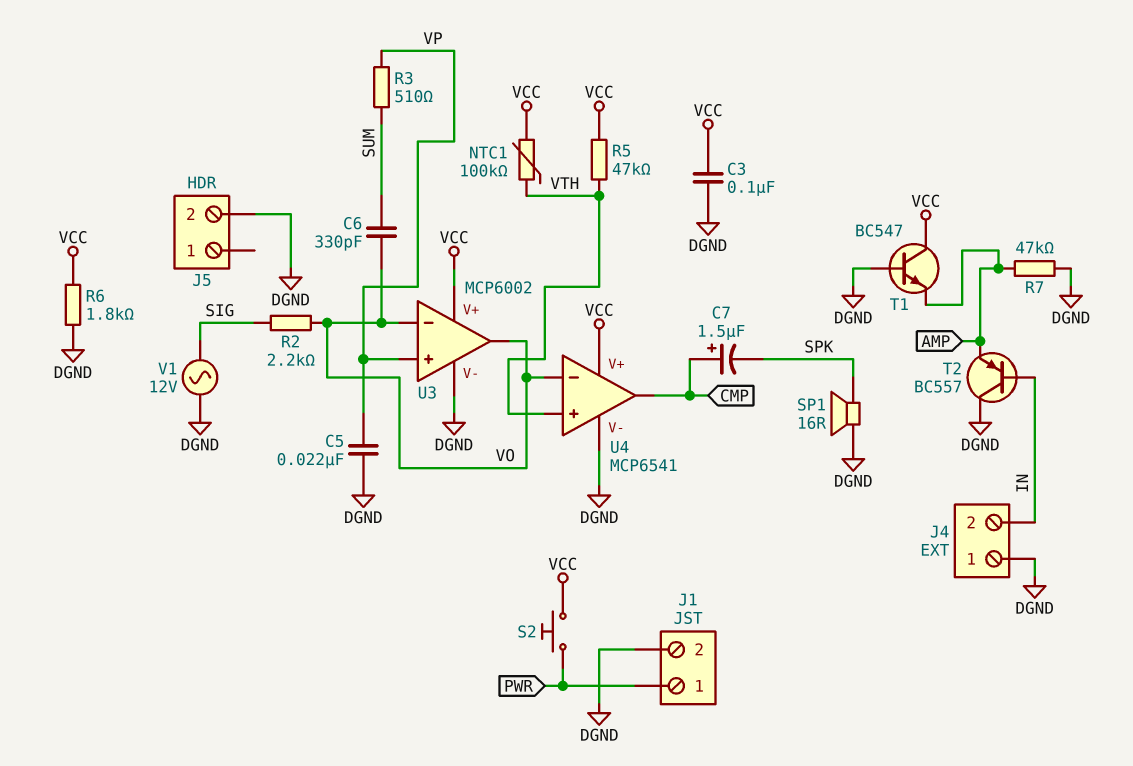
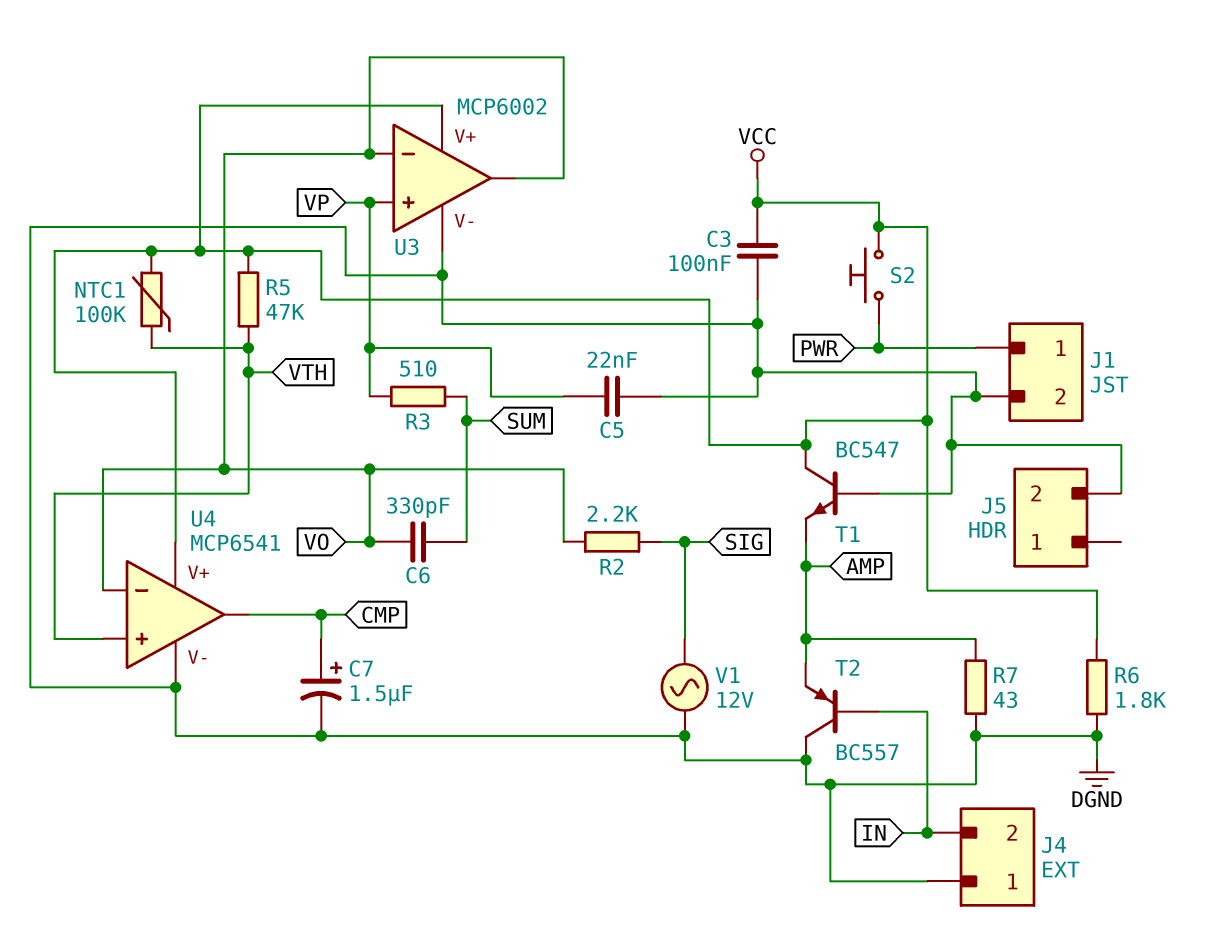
C7: 1.5uF (plus CMP, minus SPK) -> 1.5uF (plus CMP, minus DGND)
R7: 47k (AMP, DGND) -> 43 (AMP, DGND)
SP1: speaker 16R (DGND, SPK) -> none

